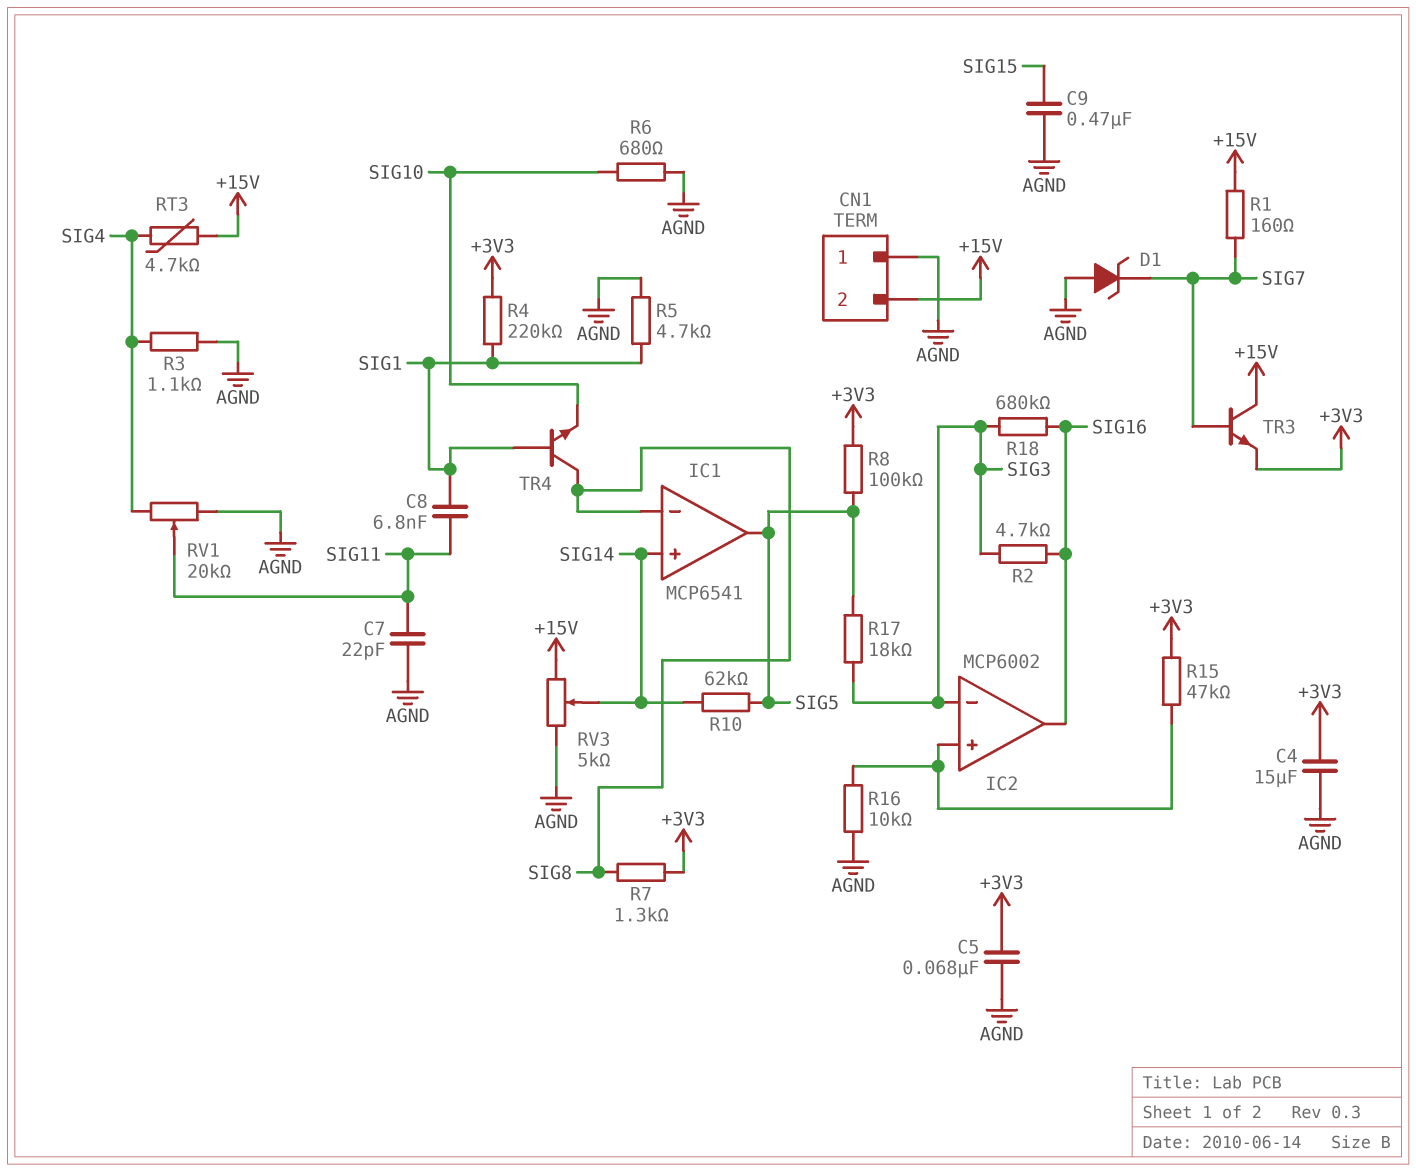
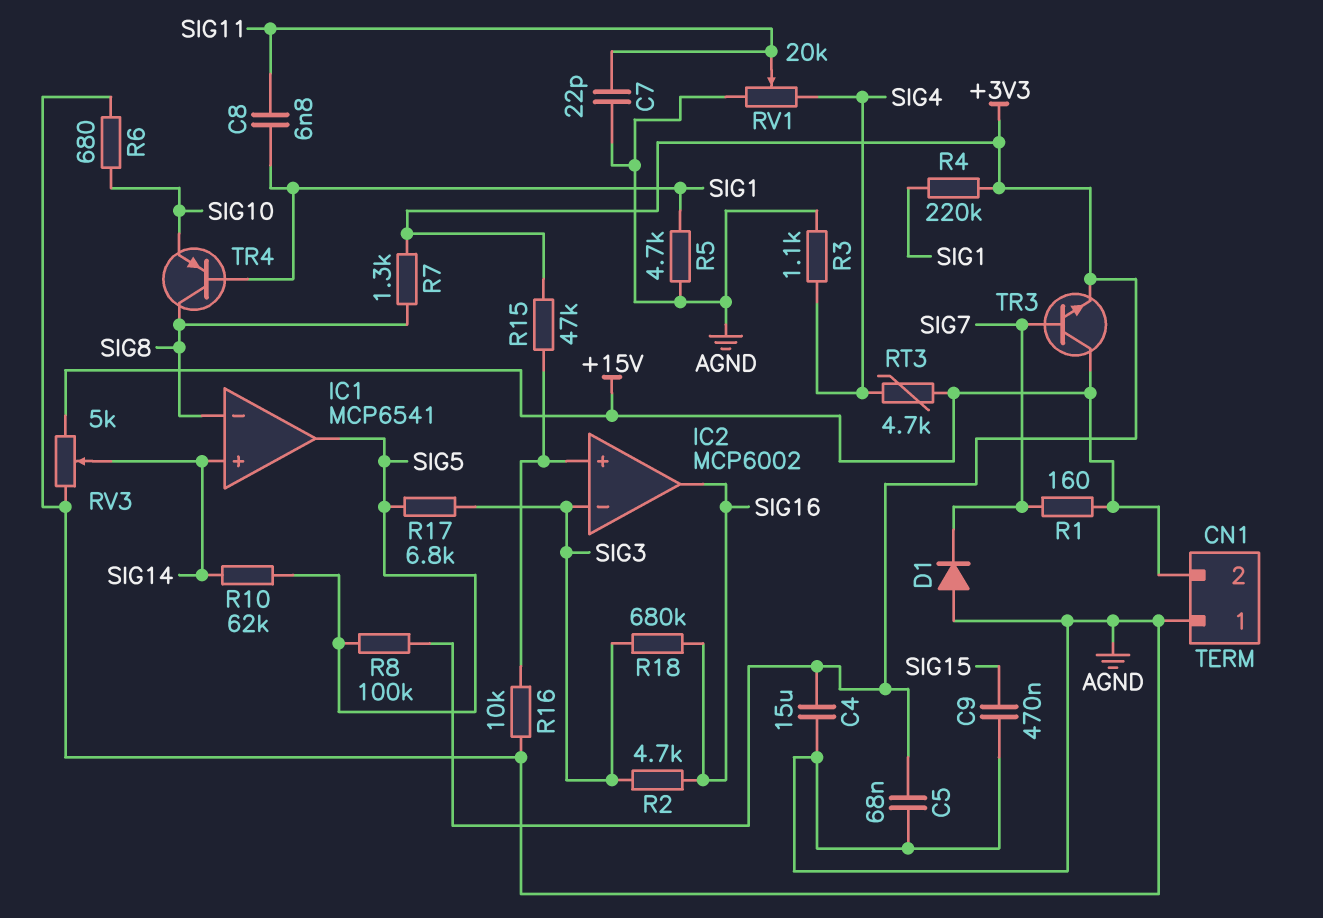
D1: zener (A AGND, K SIG7) -> diode (A AGND, K SIG7)
R17: 18k (SIG3, SIG5) -> 6.8k (SIG3, SIG5)
TR4: NPN (B SIG1, C SIG8, E SIG10) -> PNP (B SIG1, C SIG8, E SIG10)

